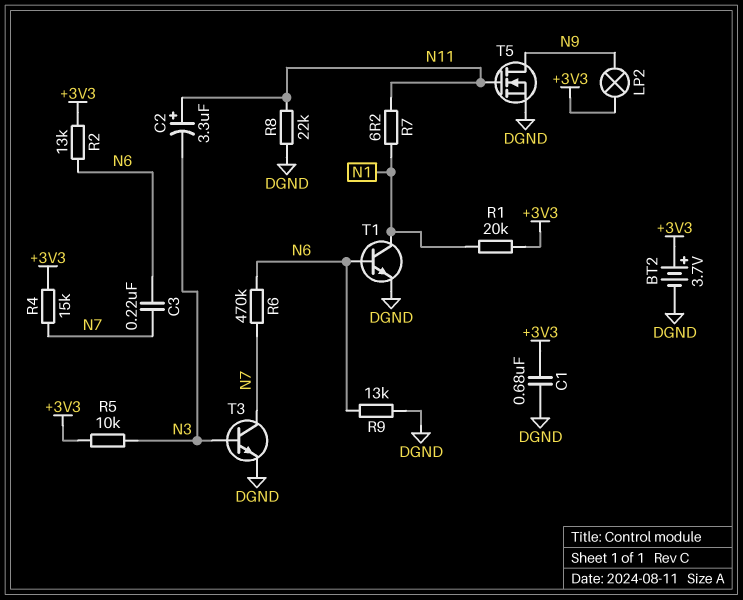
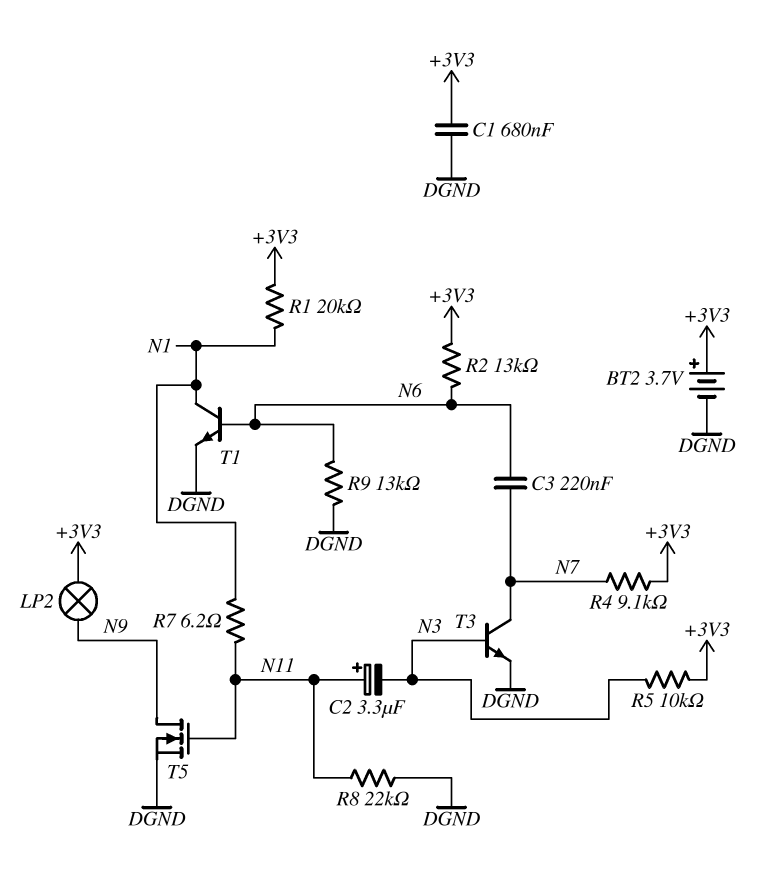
R4: 15k (+3V3, N7) -> 9.1k (+3V3, N7)
R6: 470k (N6, N7) -> none

